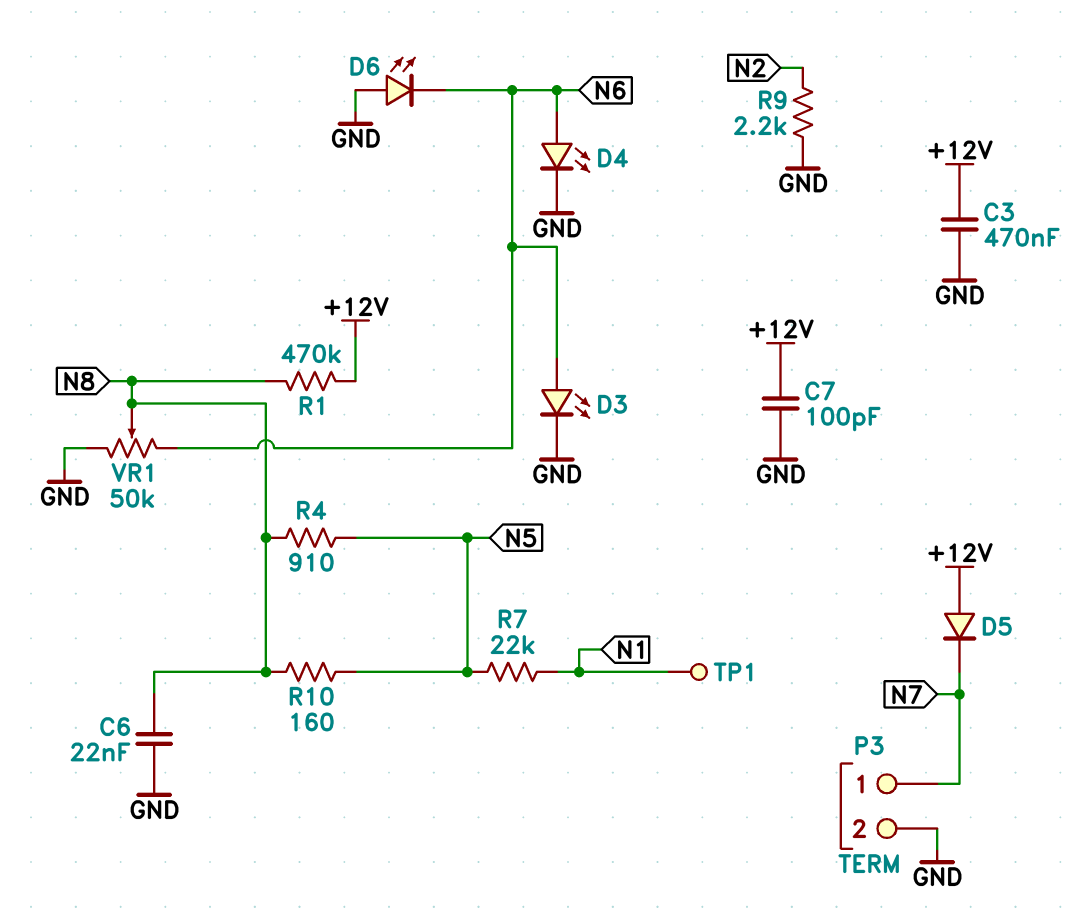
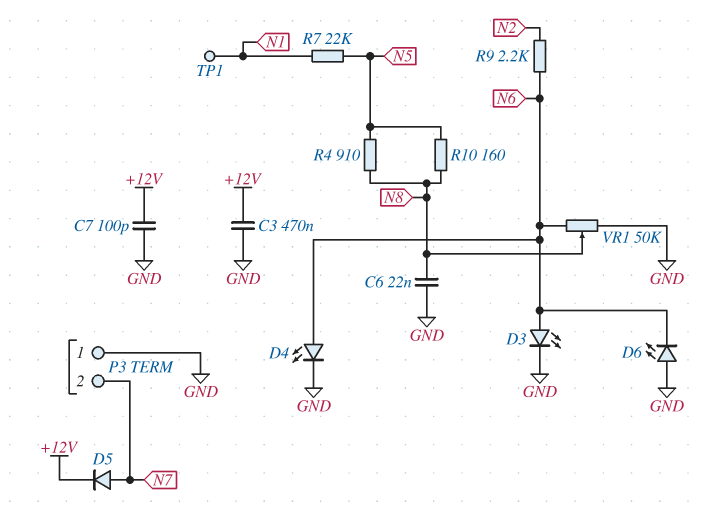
D5: diode (A +12V, K N7) -> diode (A N7, K +12V)
P3 pin 1: N7 -> GND
P3 pin 2: GND -> N7
R1: 470k (+12V, N8) -> none
R9: 2.2k (GND, N2) -> 2.2k (N2, N6)

